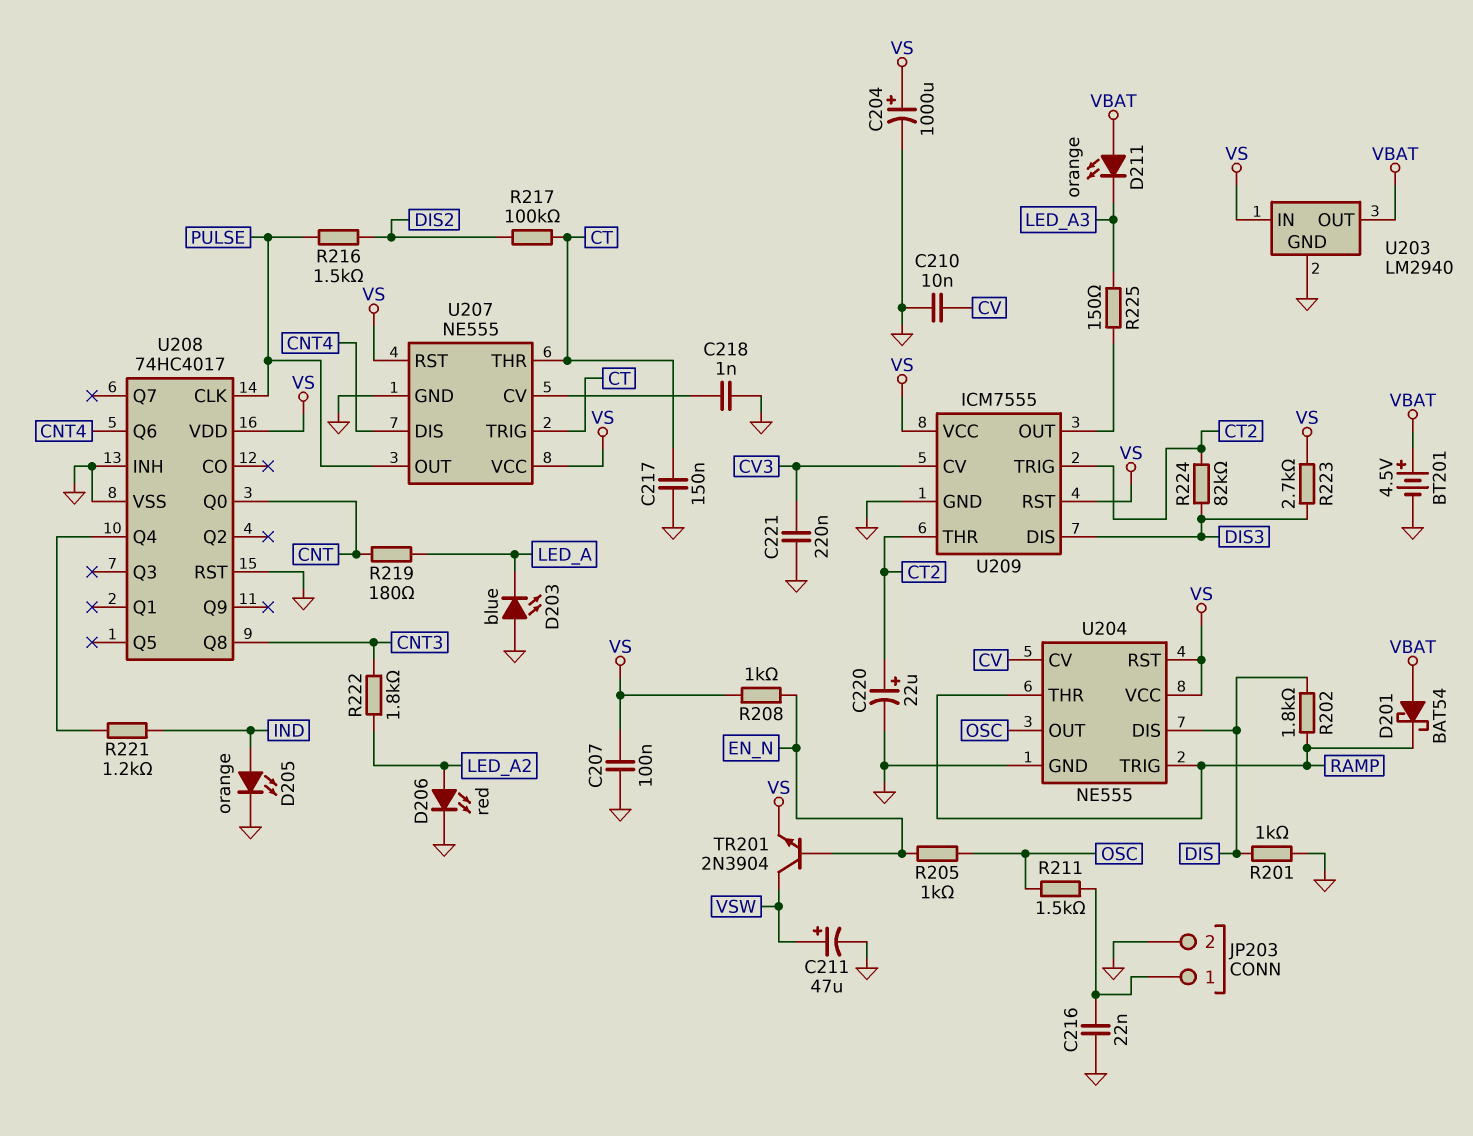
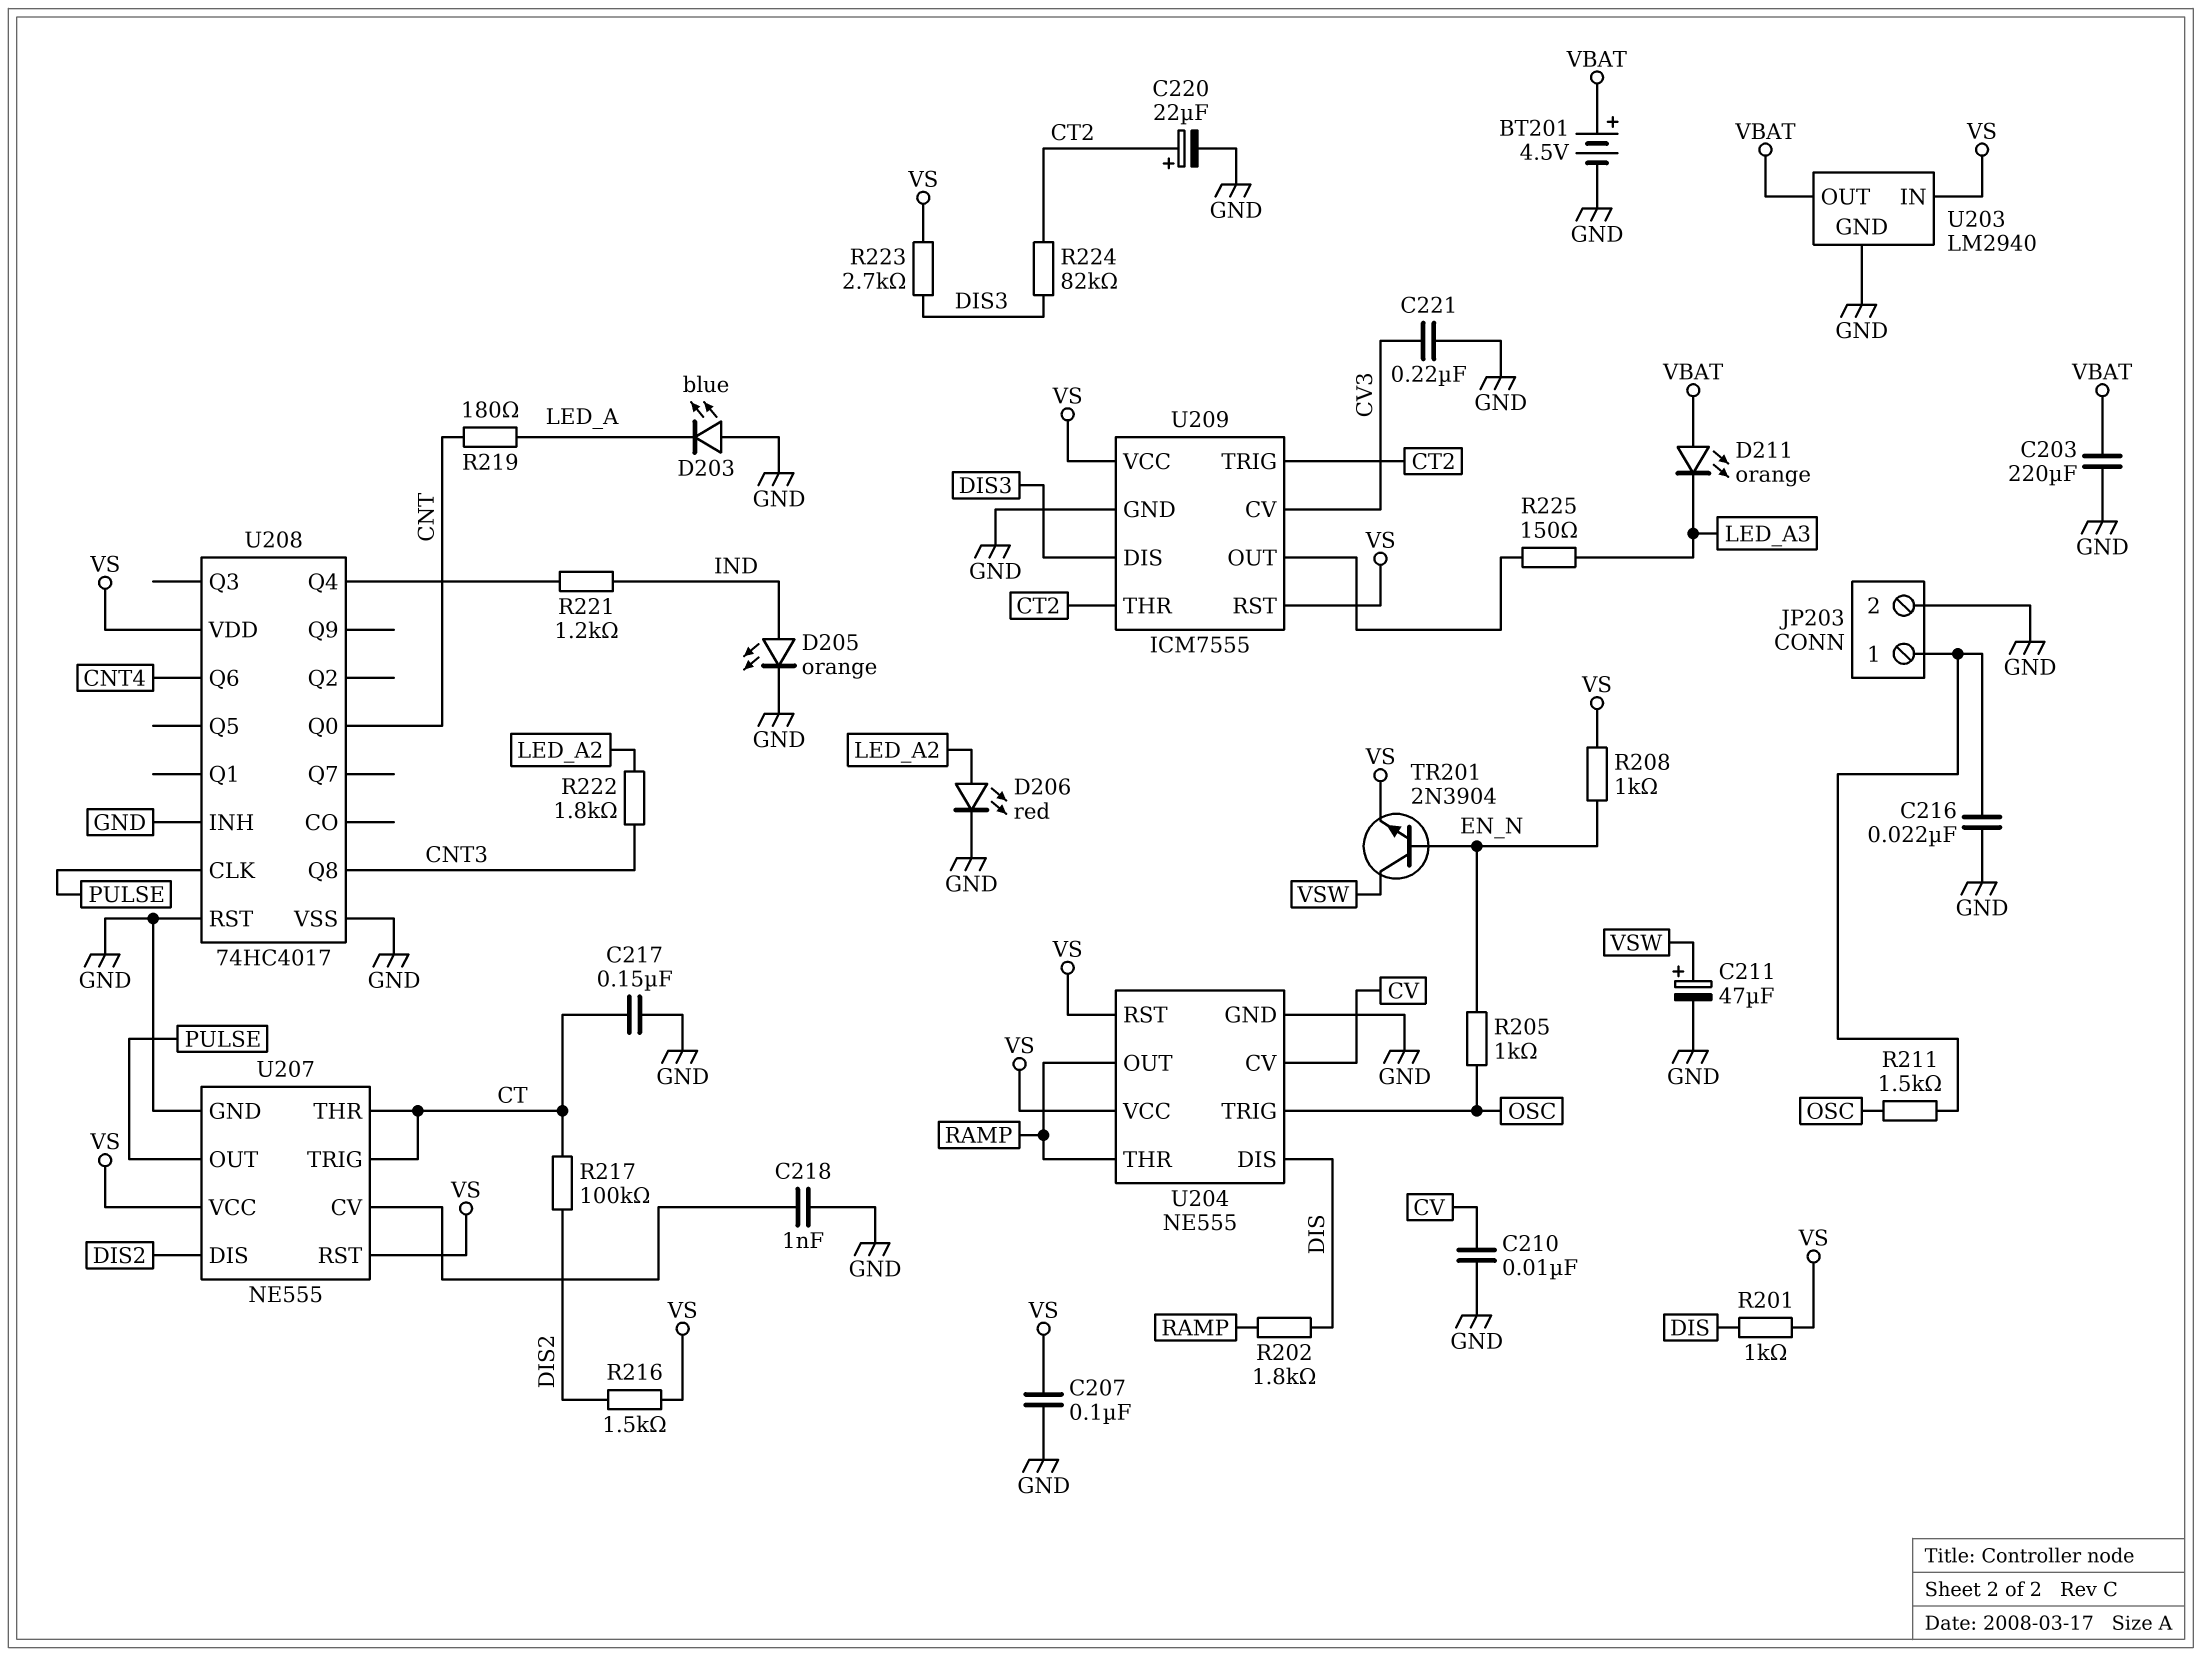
C203: none -> 220uF (GND, VBAT)
C204: 1000uF (plus VS, minus GND) -> none
D201: schottky BAT54 (A VBAT, K RAMP) -> none
R201: 1k (DIS, GND) -> 1k (DIS, VS)
R216: 1.5k (DIS2, PULSE) -> 1.5k (DIS2, VS)
U204 pin OUT: OSC -> RAMP
U204 pin TRIG: RAMP -> OSC
U207 pin DIS: CNT4 -> DIS2

